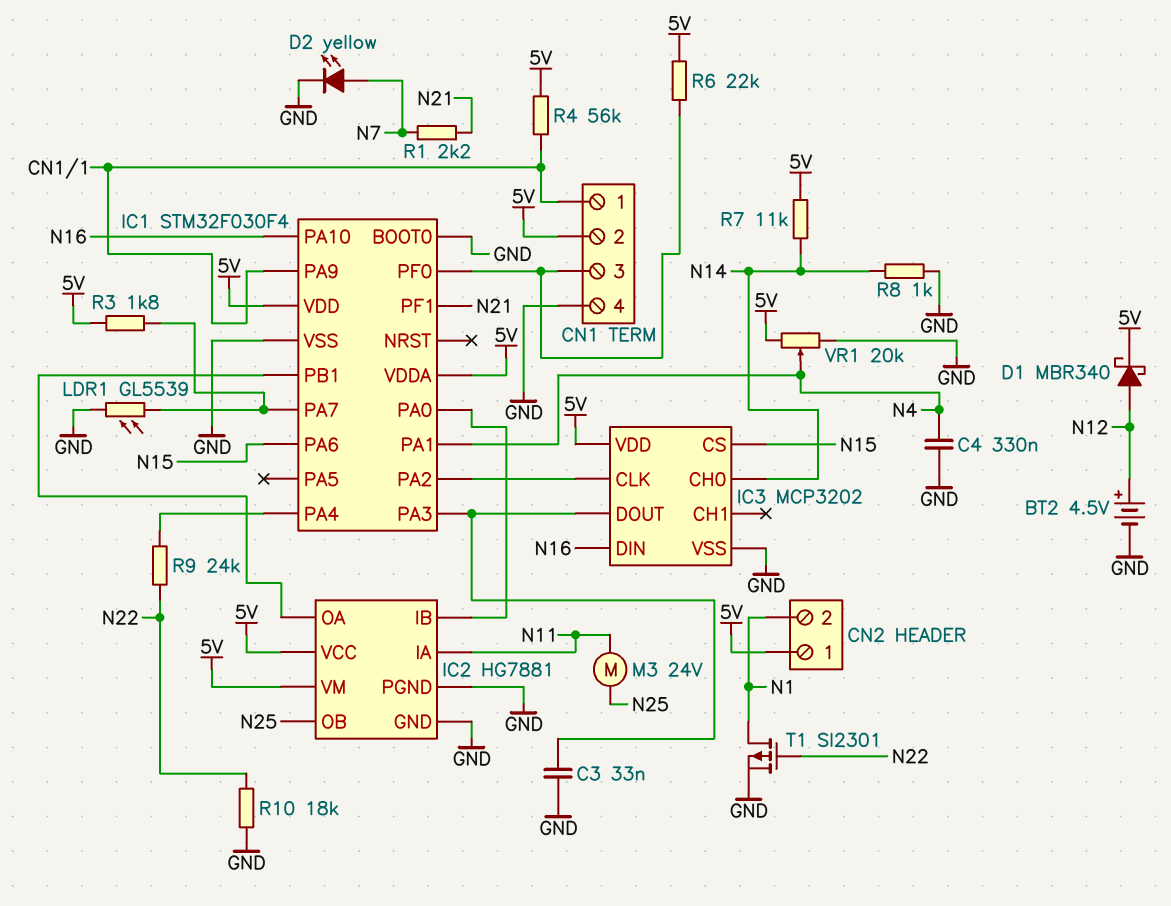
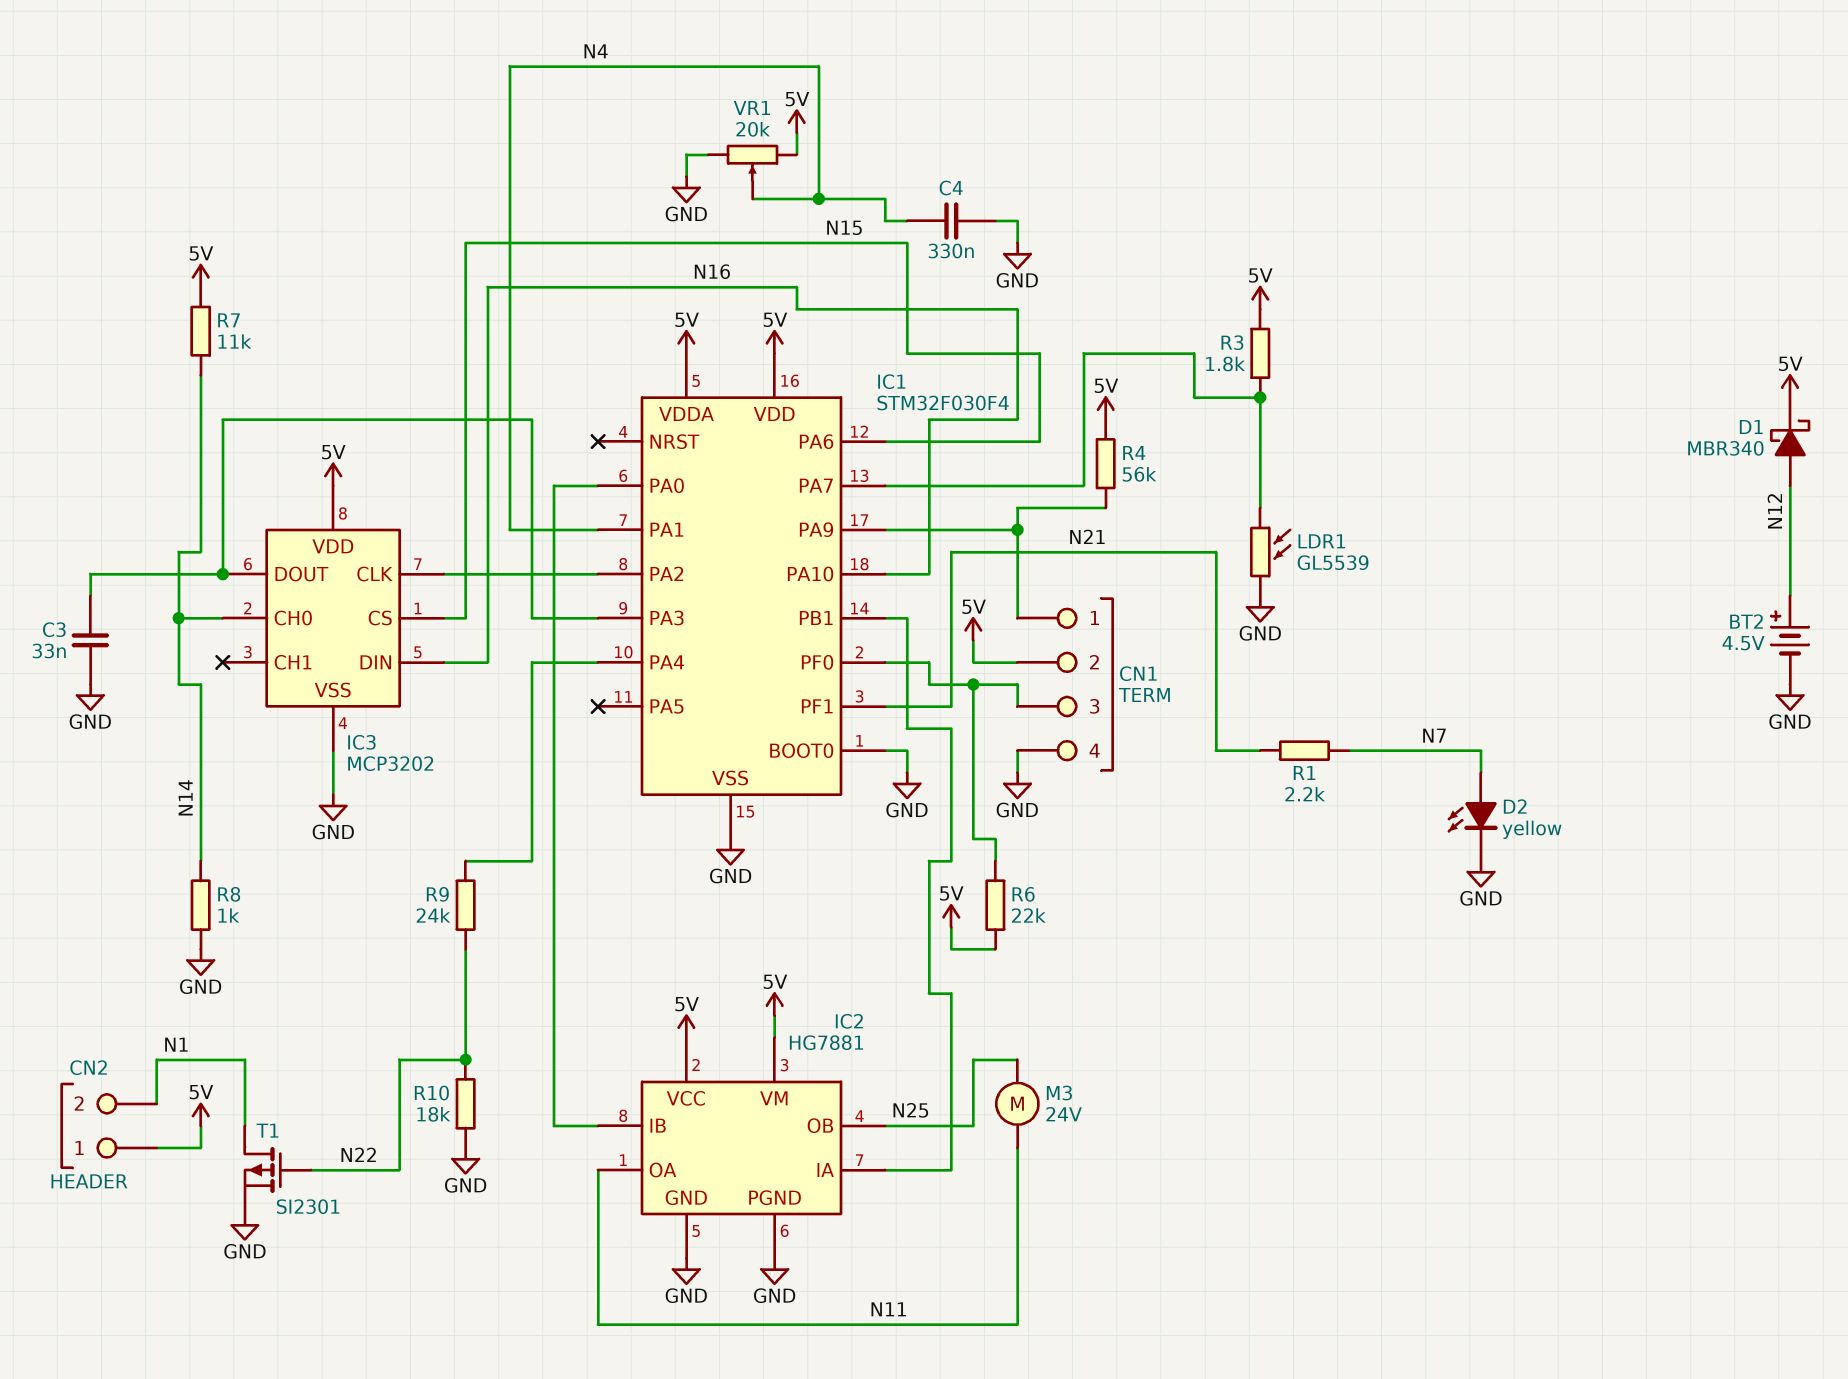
IC2 pin IA: N11 -> IC1/PB1
IC2 pin OA: IC1/PB1 -> N11

